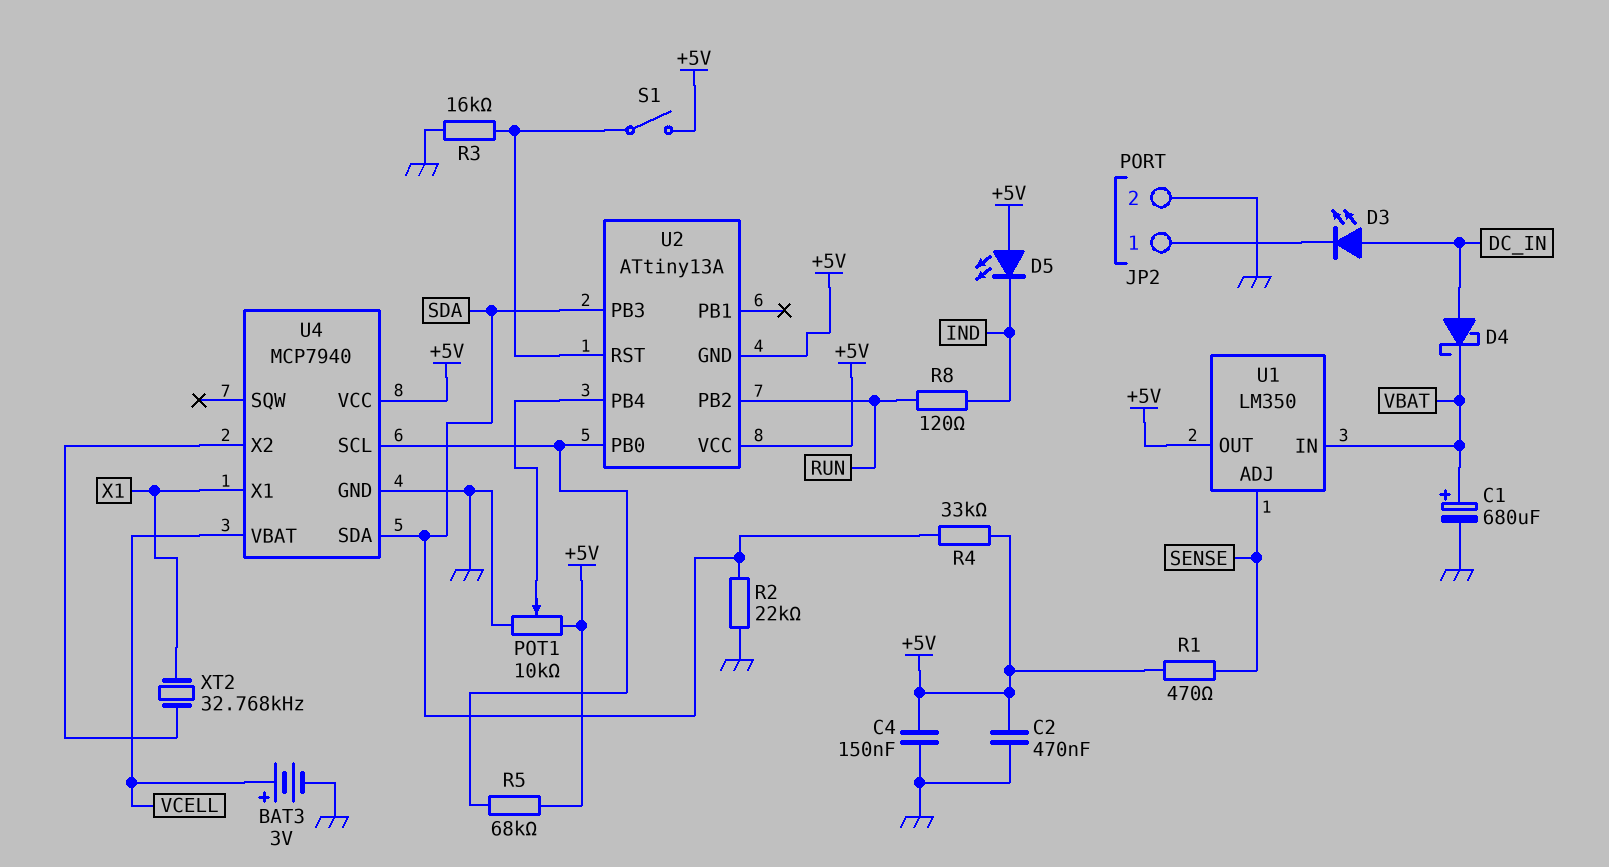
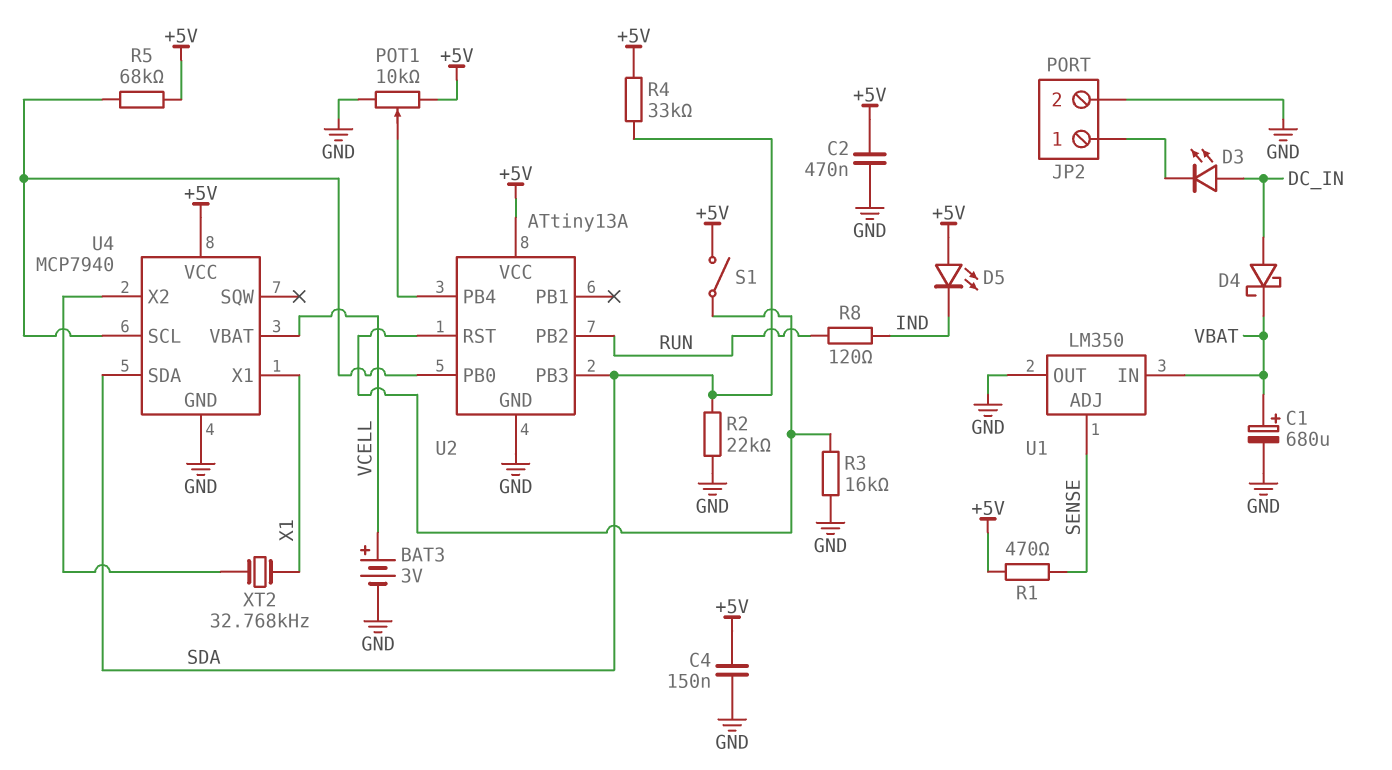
U1 pin OUT: +5V -> GND
U2 pin GND: +5V -> GND

